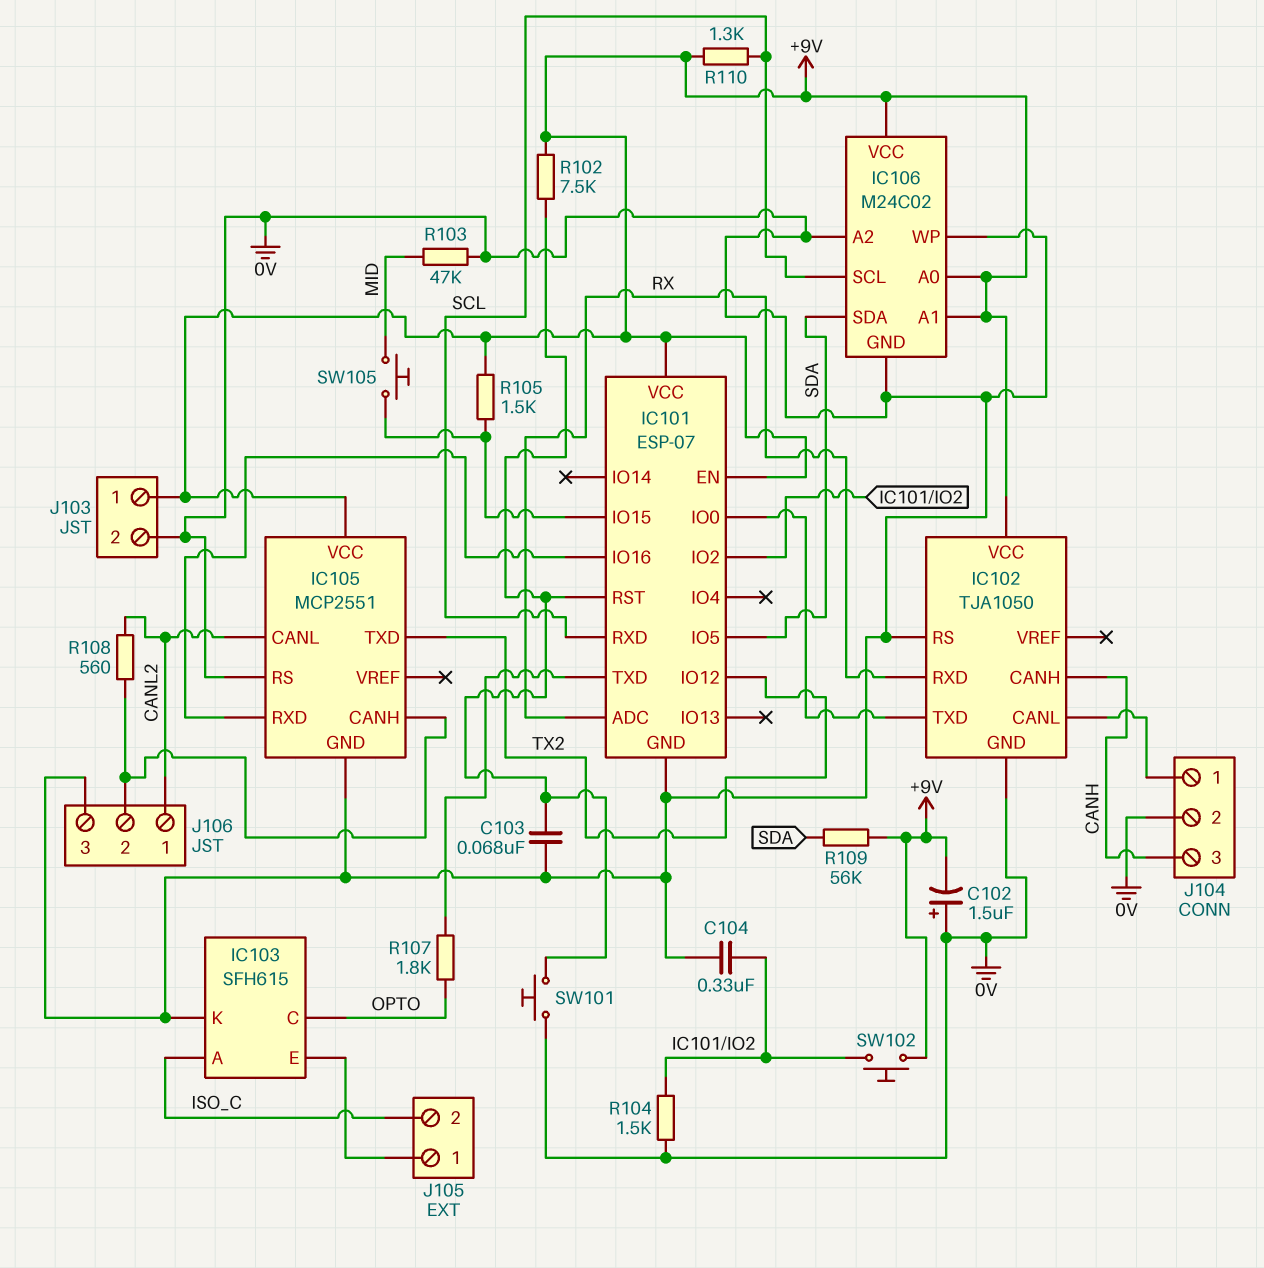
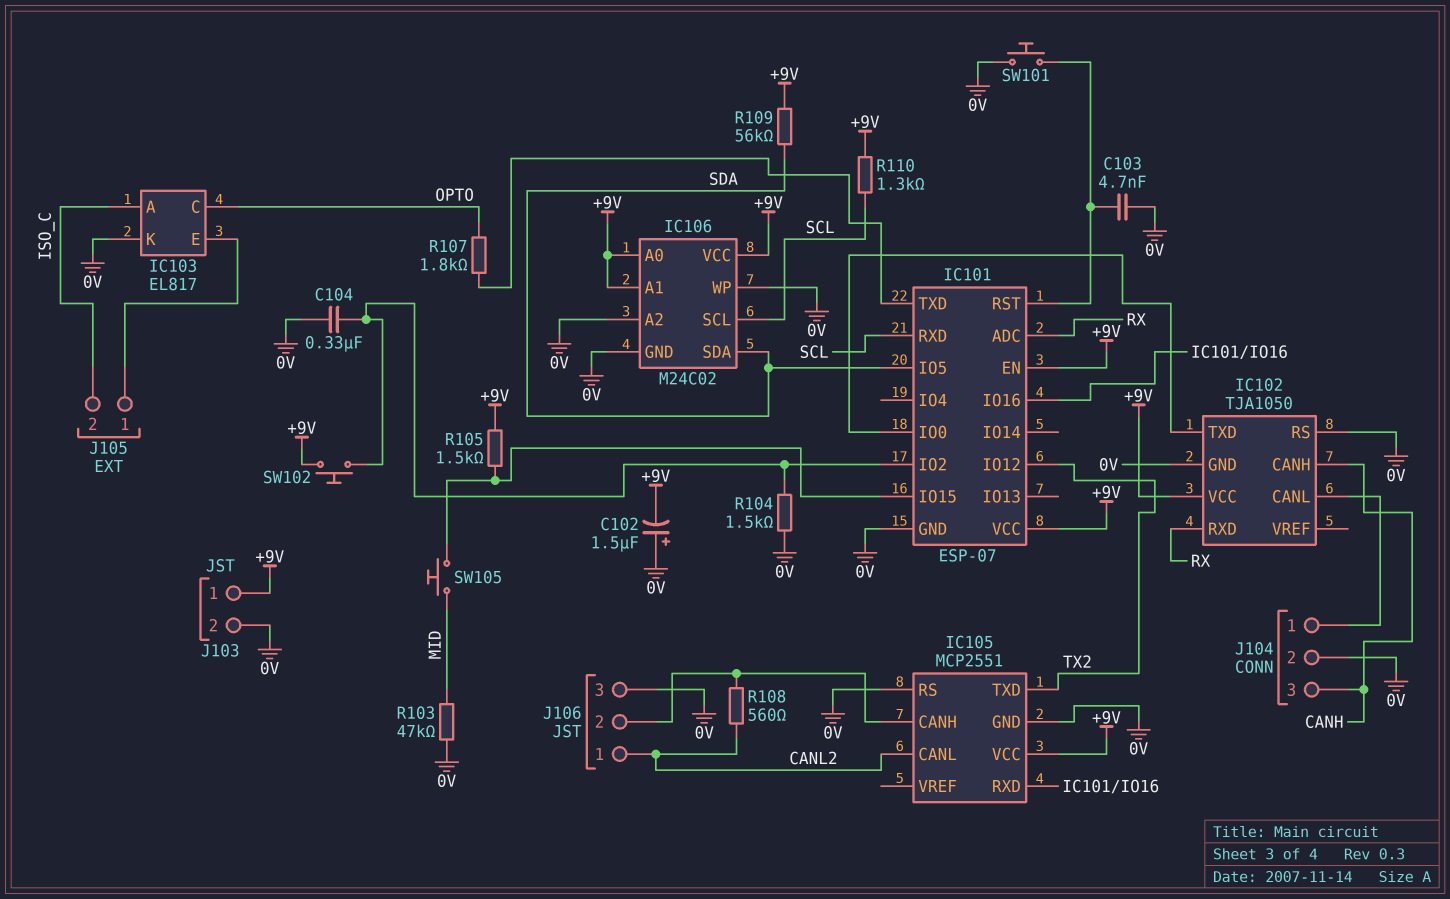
C103: 68nF (0V, IC101/RST) -> 4.7nF (0V, IC101/RST)
IC103: SFH615 -> EL817
R102: 7.5k (+9V, IC101/RST) -> none

